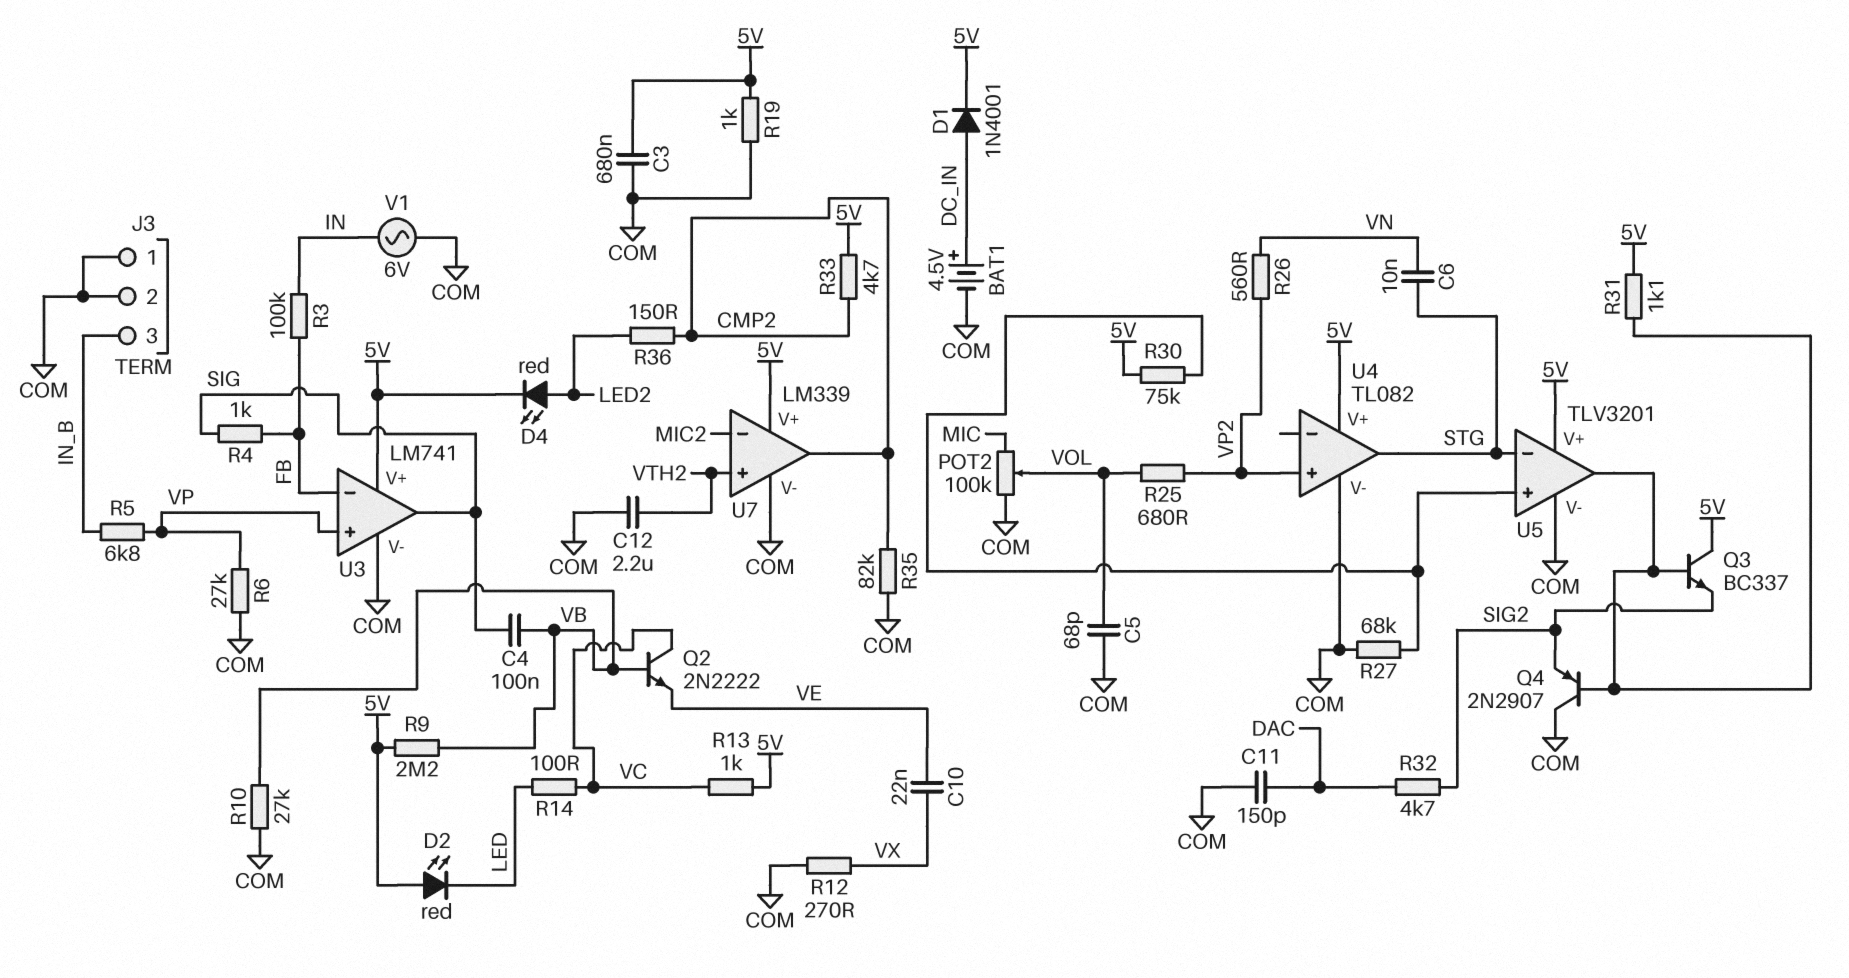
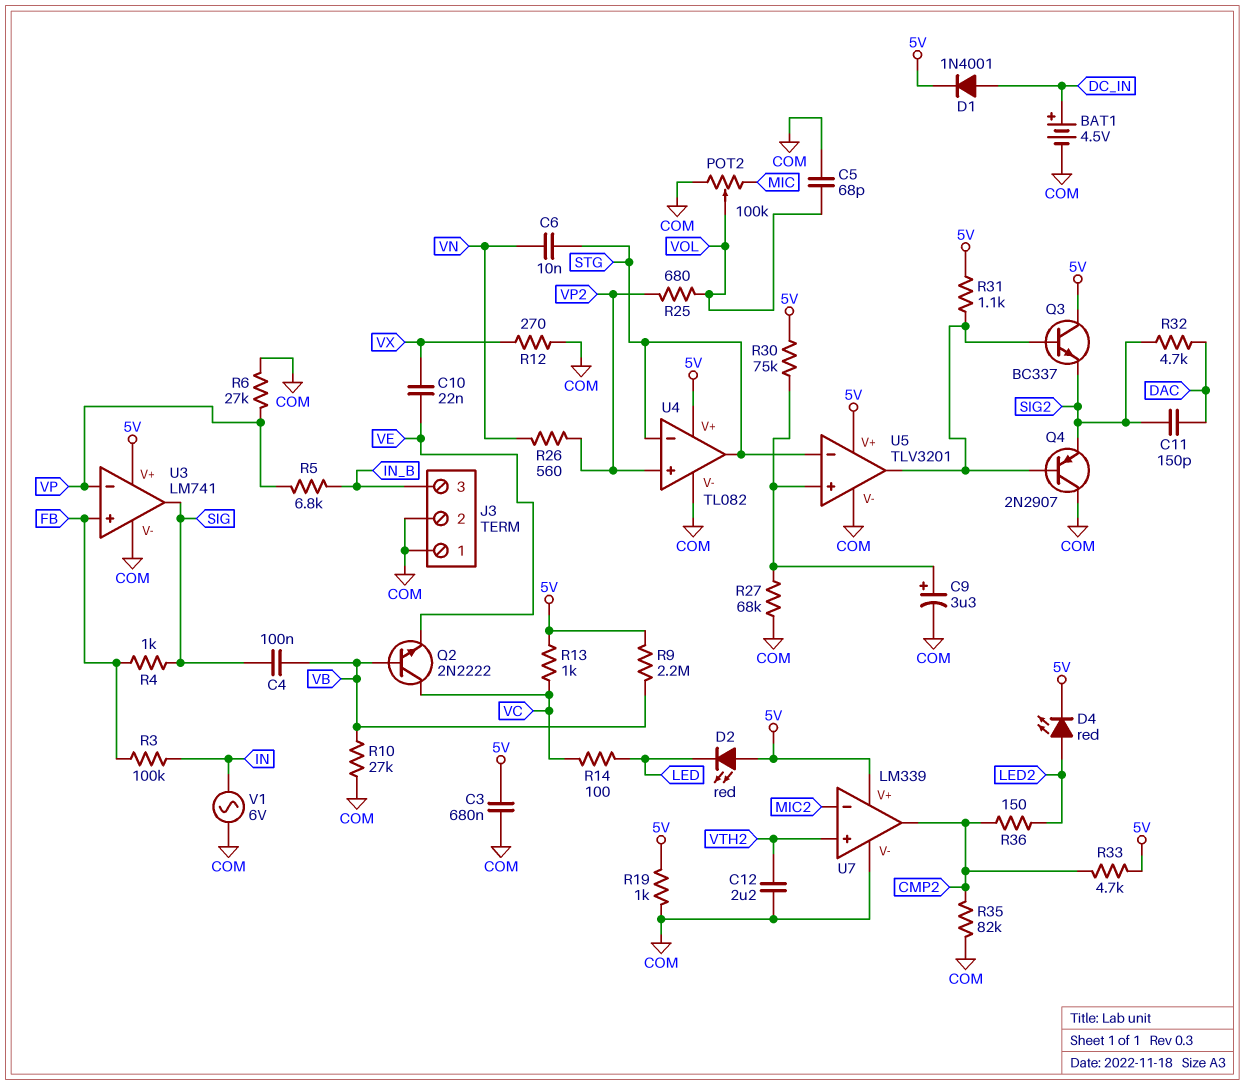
C9: none -> 3.3uF (plus U5/in+, minus COM)
C11: 150pF (COM, DAC) -> 150pF (DAC, SIG2)
U3 pin in+: VP -> FB
U3 pin in-: FB -> VP
U4 pin in-: none -> STG

